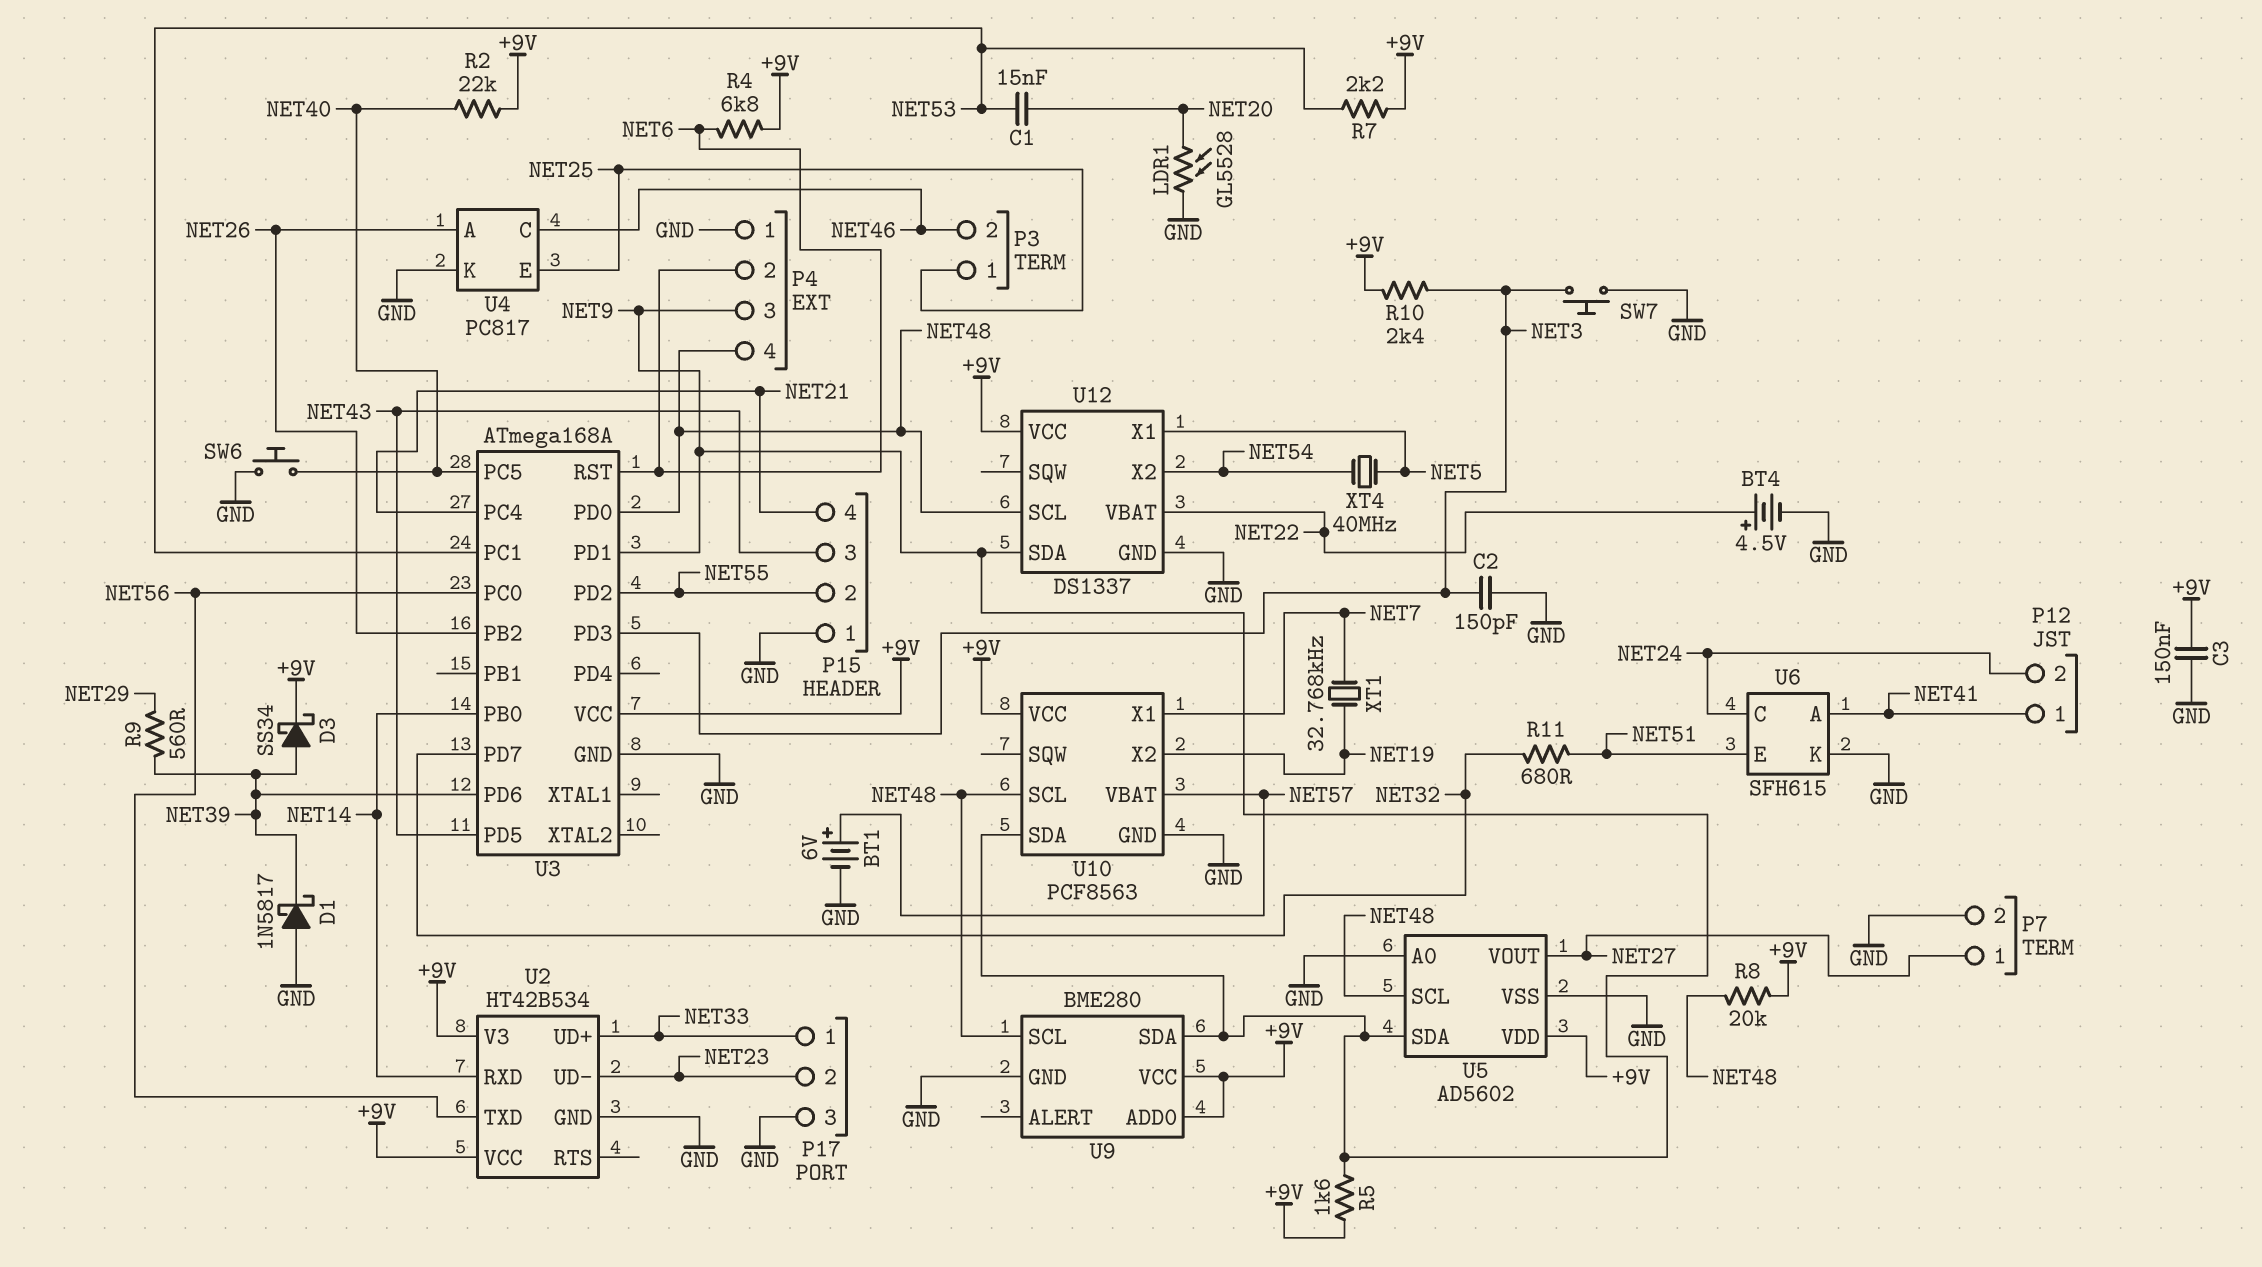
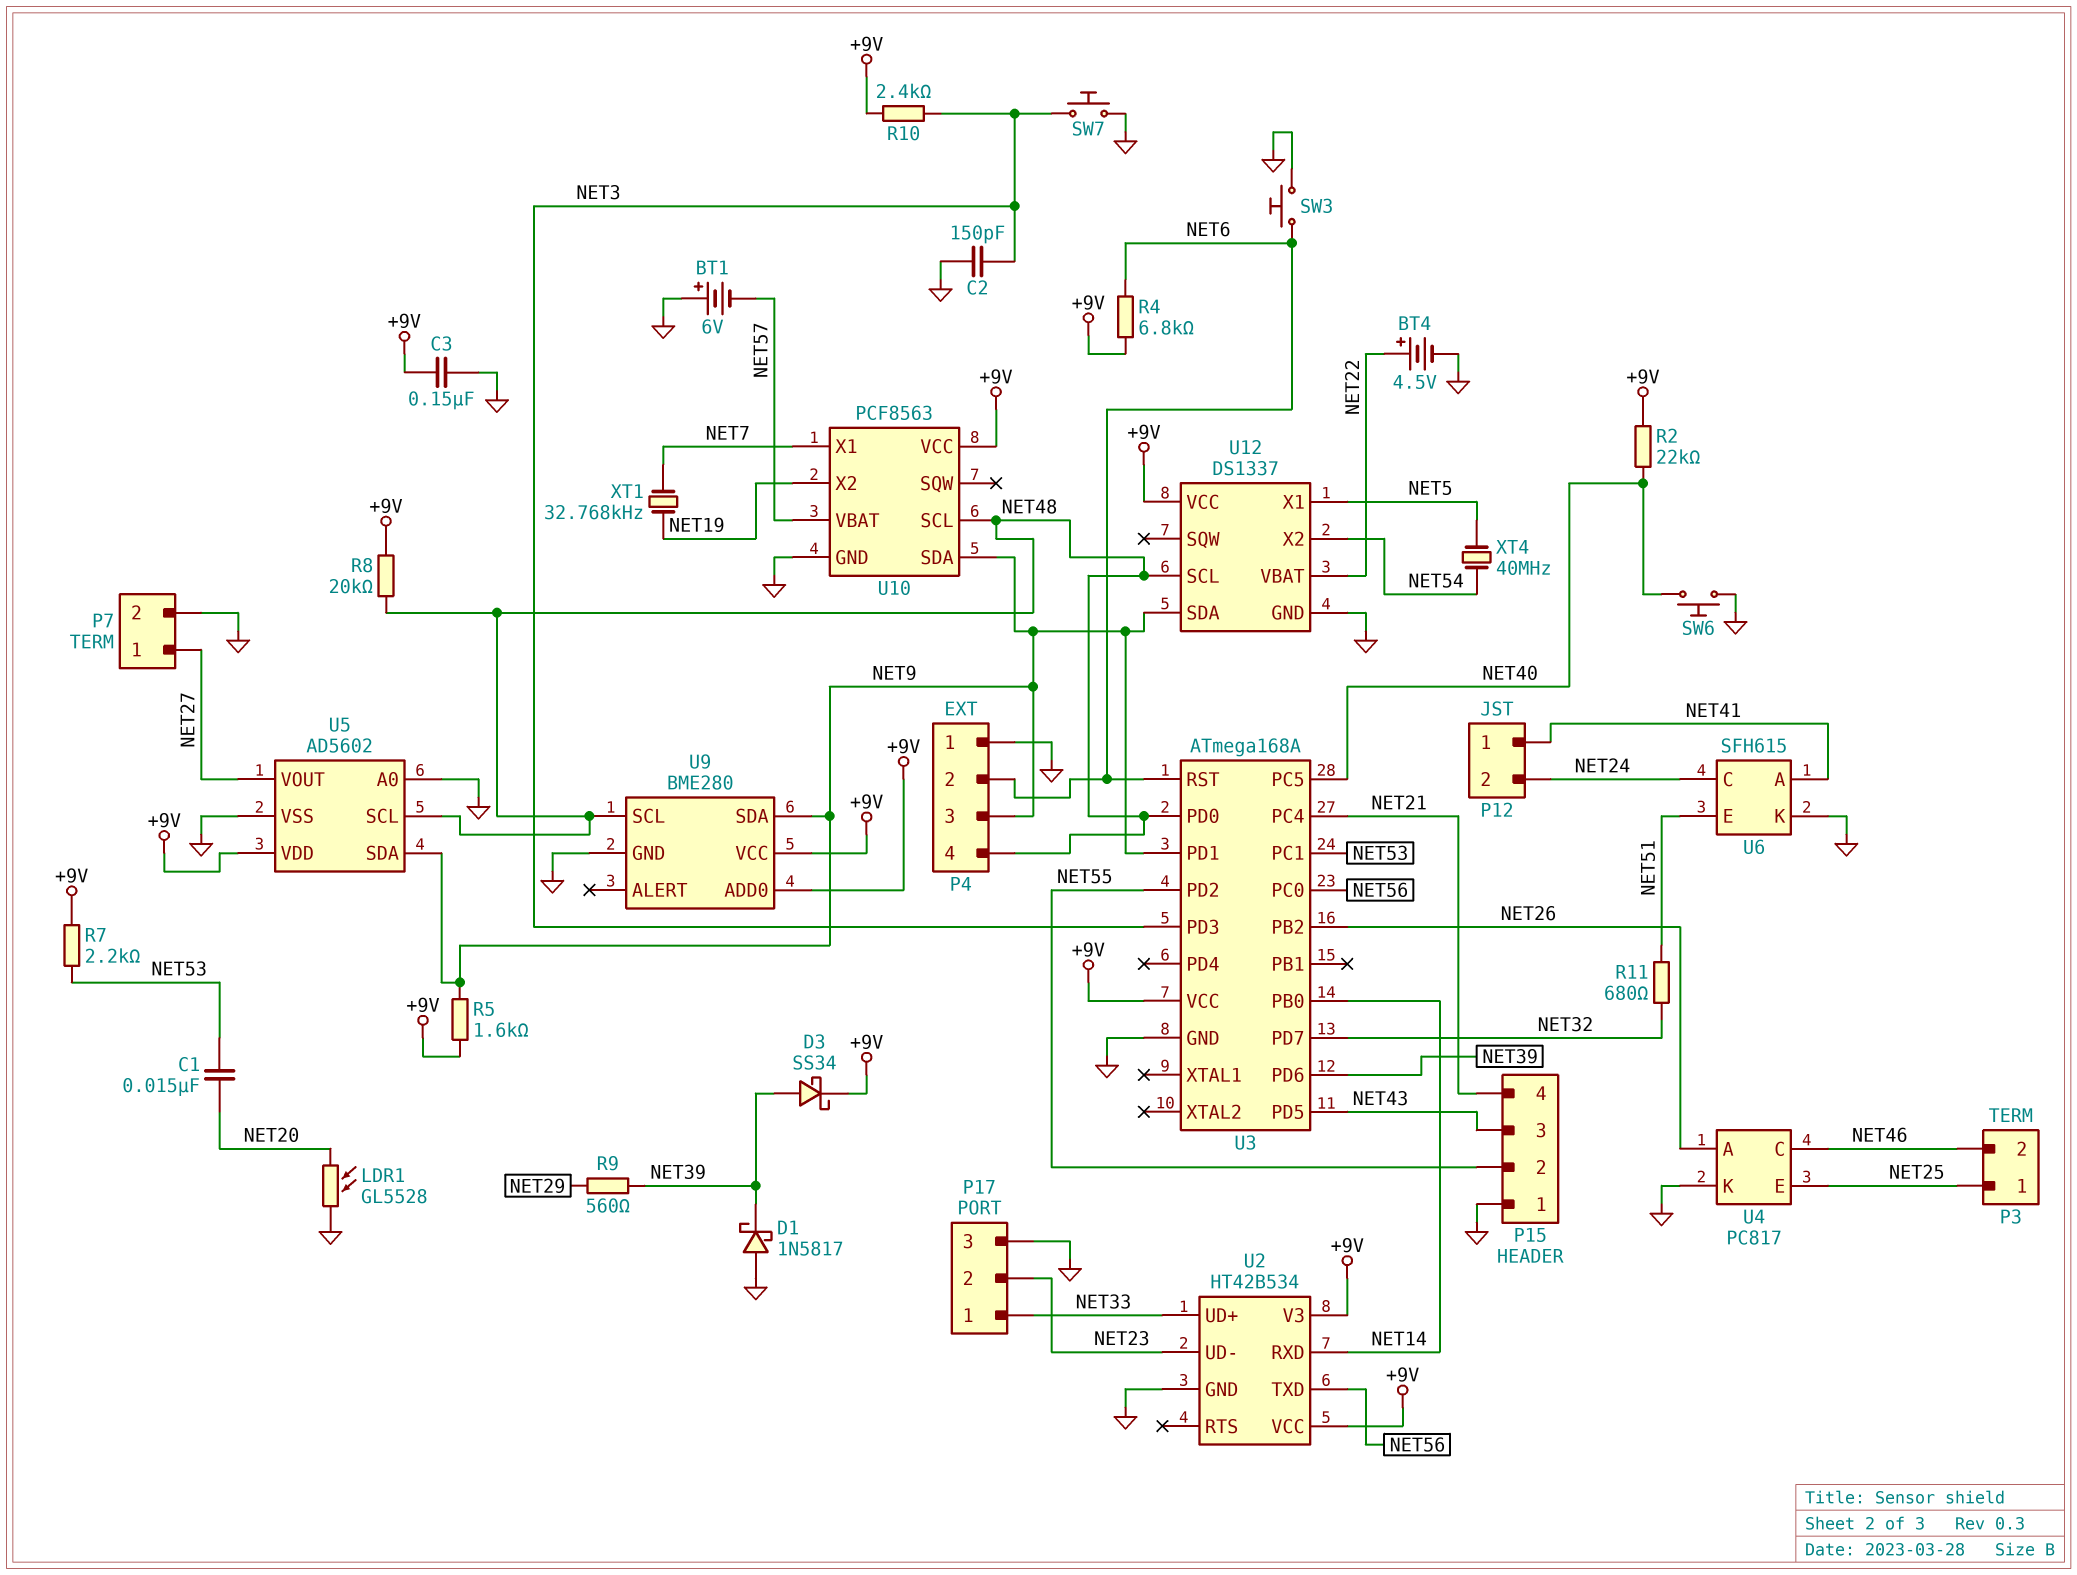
BT1: 6V (plus NET57, minus GND) -> 6V (plus GND, minus NET57)
SW3: none -> button (GND, NET6)

